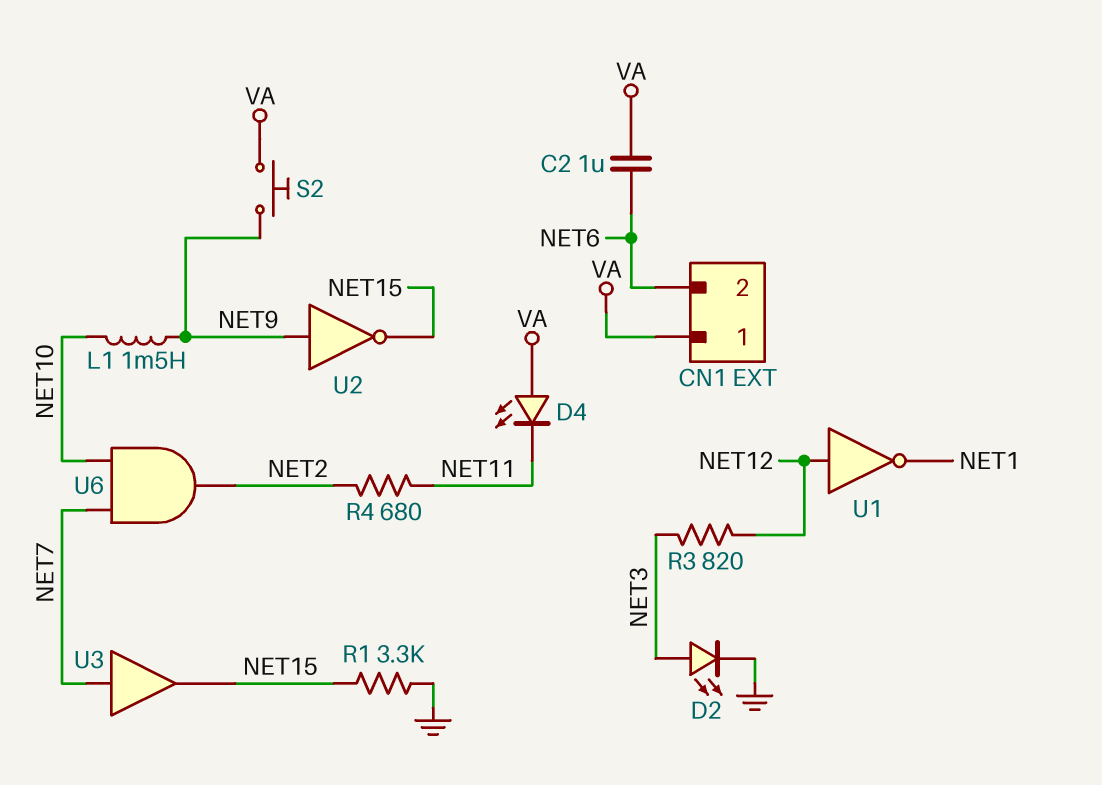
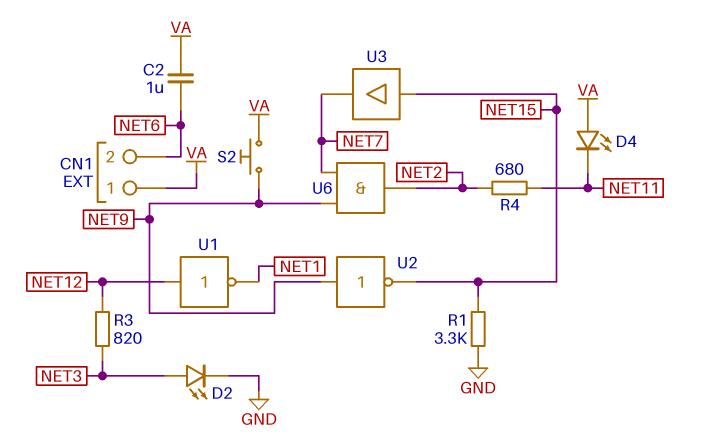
L1: 1.5mH (NET9, NET10) -> none
U3: buffer (in NET7, out NET15) -> buffer (in NET15, out NET7)
U6: AND (in NET7, in NET10, out NET2) -> AND (in NET7, in NET9, out NET2)

